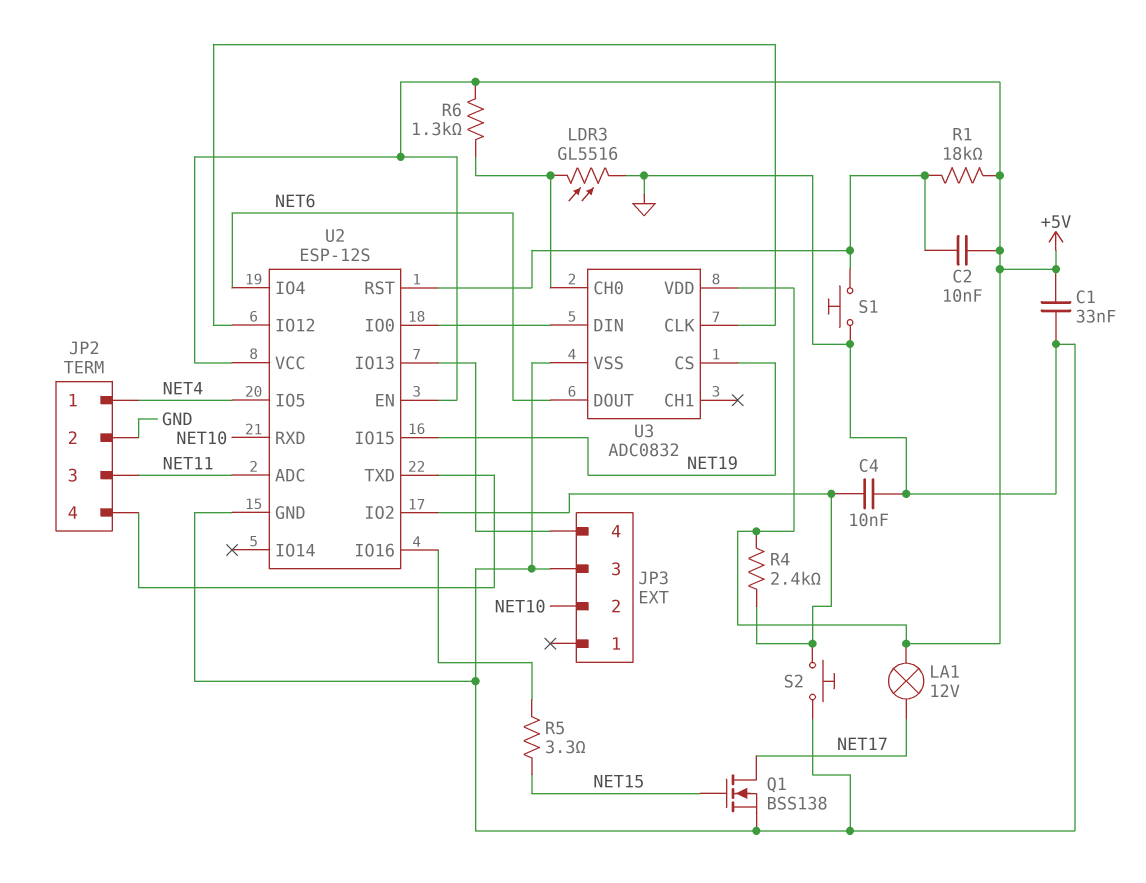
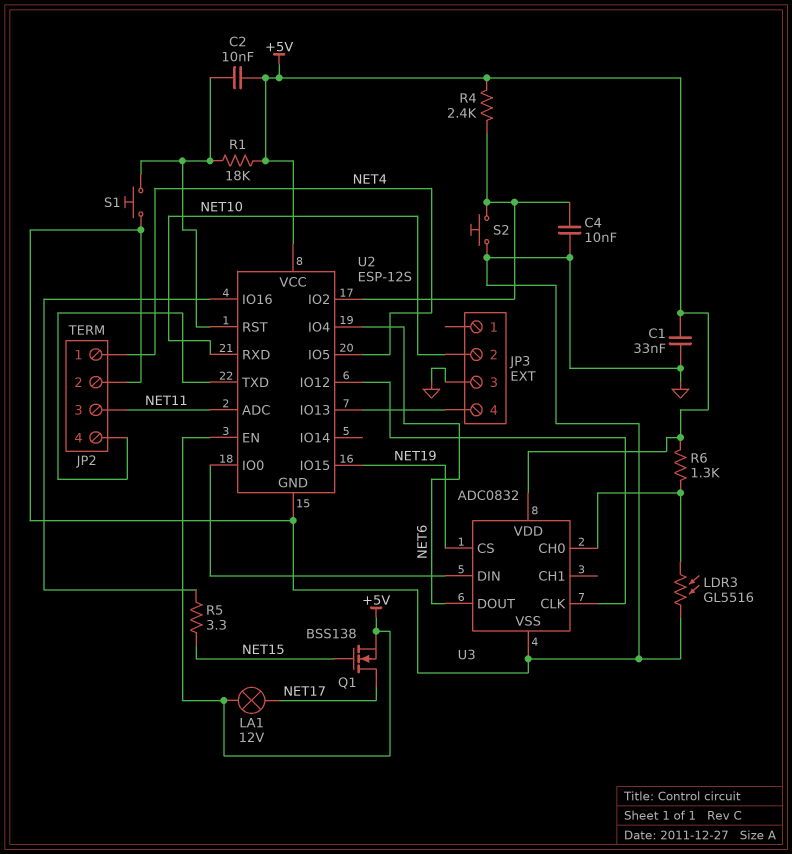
Q1: NMOS BSS138 (G NET15, D NET17, S GND) -> NMOS BSS138 (G NET15, D NET17, S +5V)

